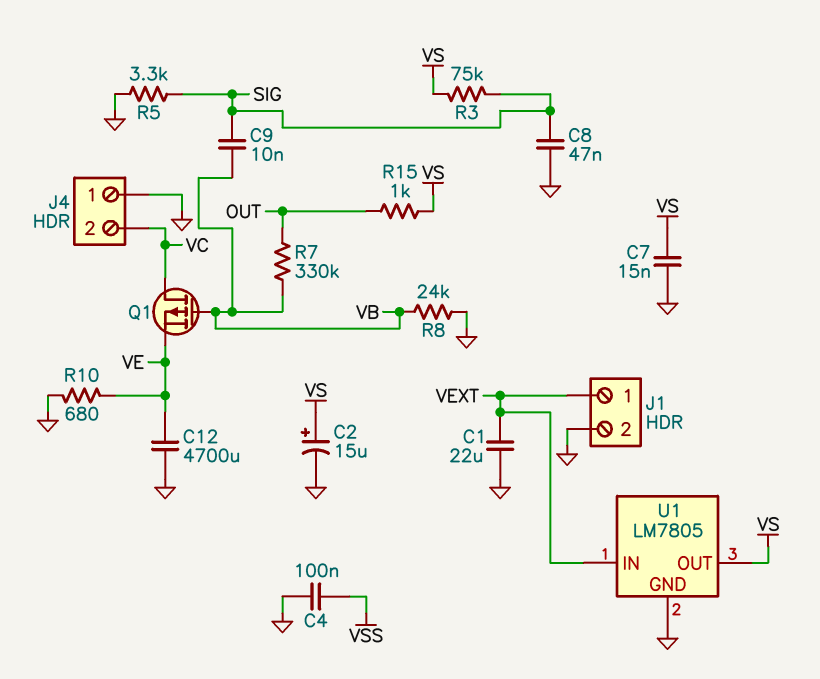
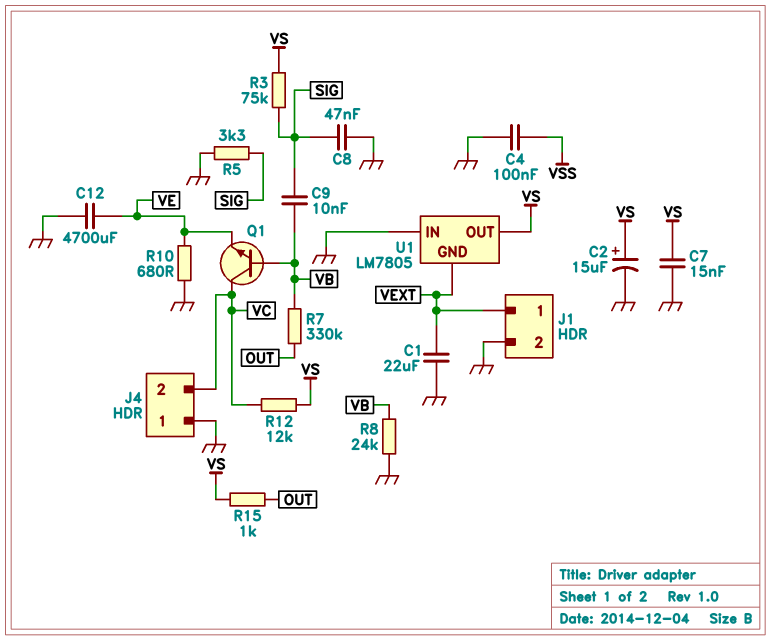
Q1: PMOS (G VB, D VC, S VE) -> NPN (B VB, C VC, E VE)
R12: none -> 12k (VC, VS)
U1 pin GND: GND -> VEXT
U1 pin IN: VEXT -> GND

